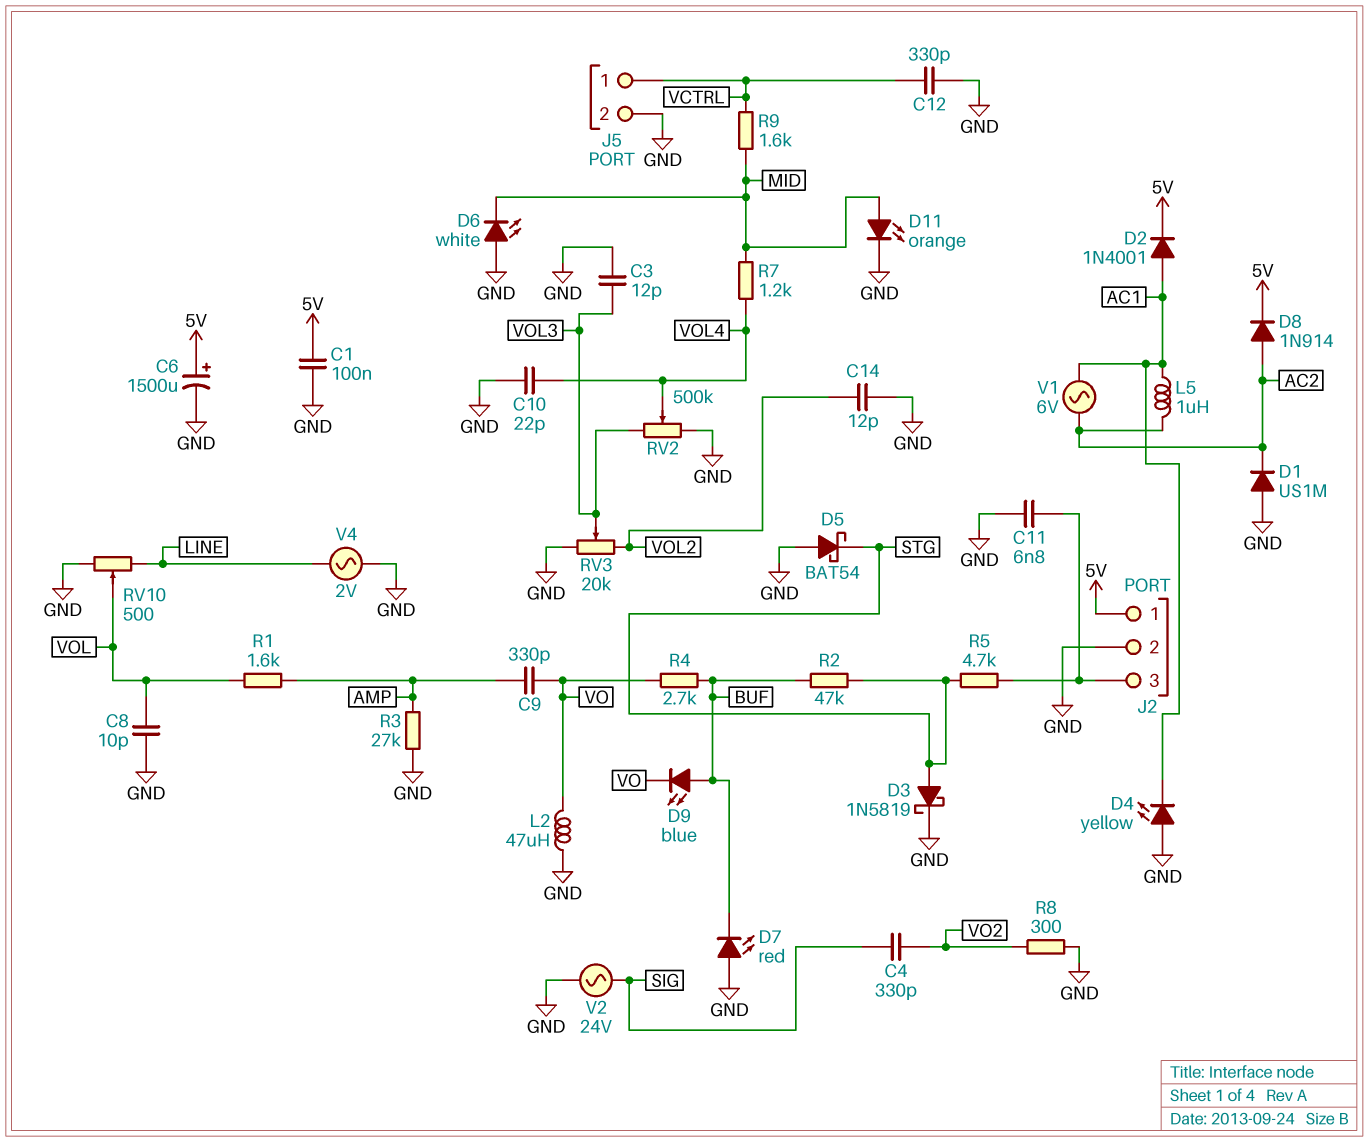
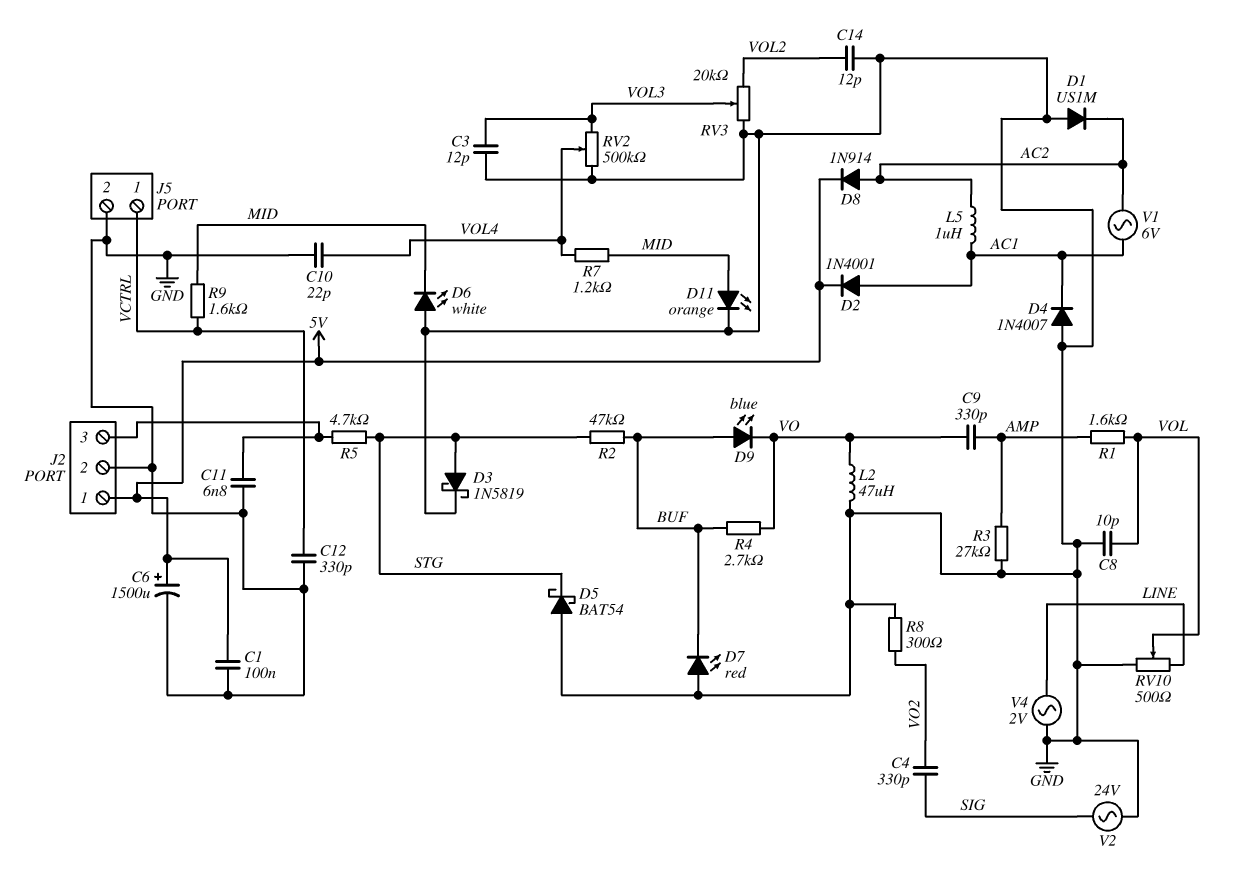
D4: LED yellow (A GND, K AC1) -> diode 1N4007 (A GND, K AC1)

